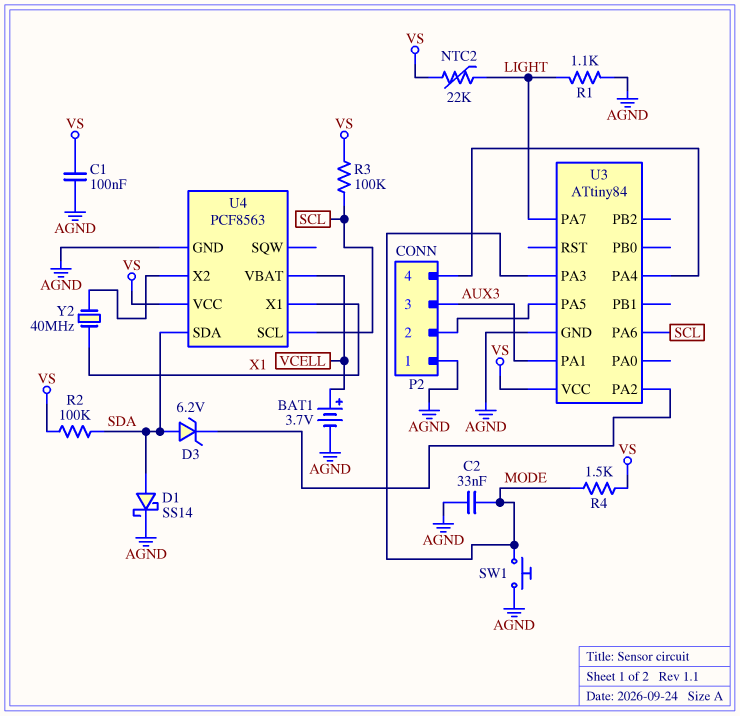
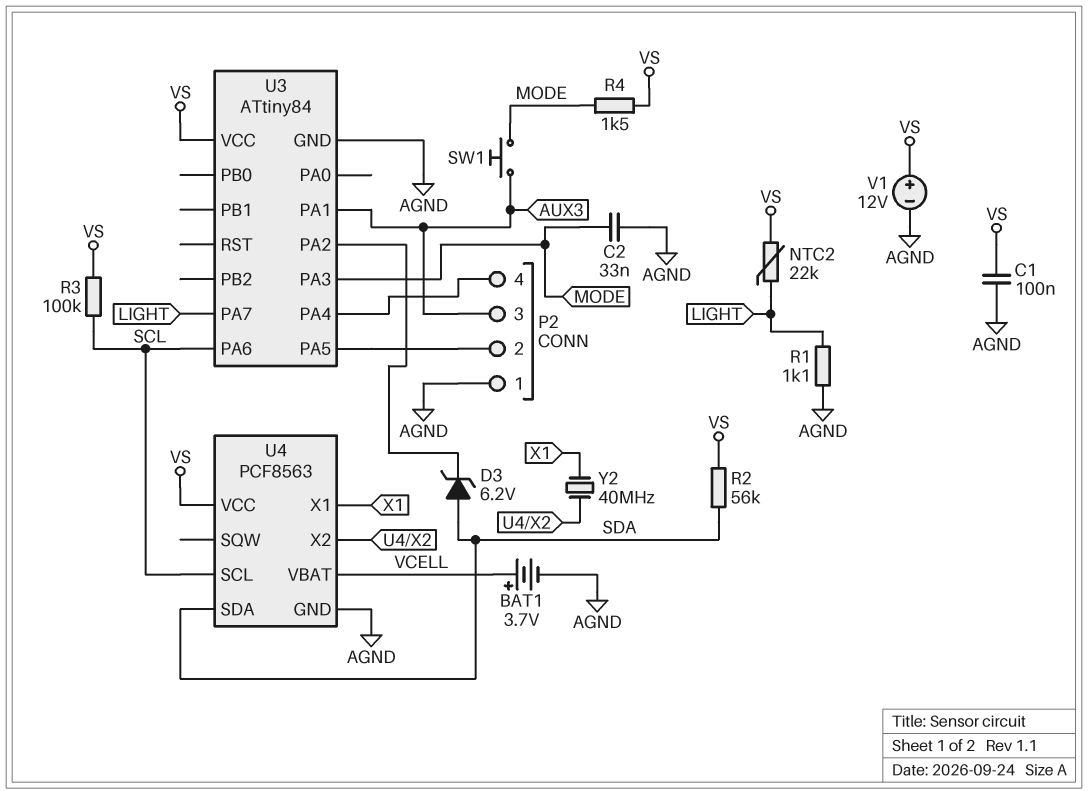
D1: schottky SS14 (A SDA, K AGND) -> none
R2: 100k (SDA, VS) -> 56k (SDA, VS)
SW1: button (AGND, MODE) -> button (AUX3, MODE)
V1: none -> 12V (plus VS, minus AGND)

